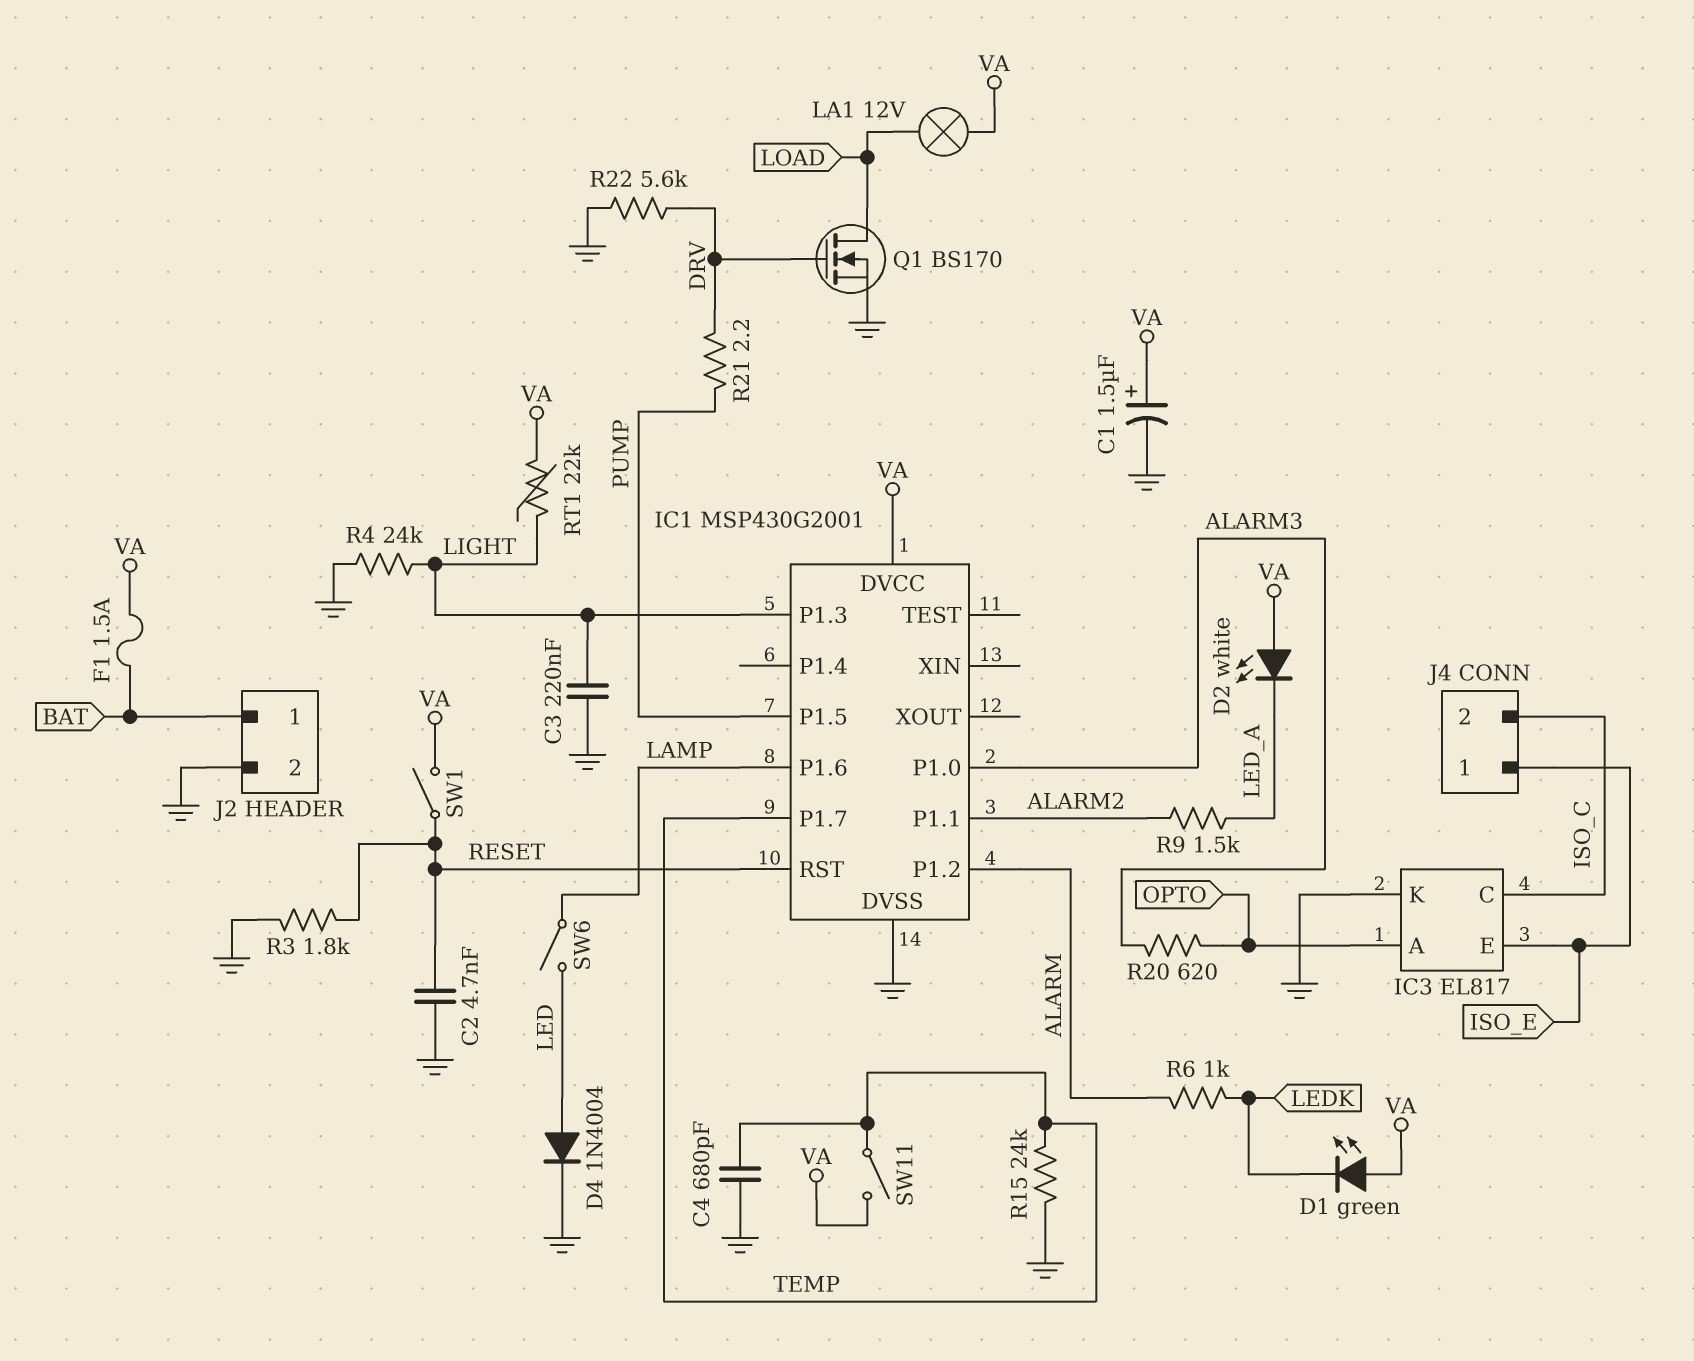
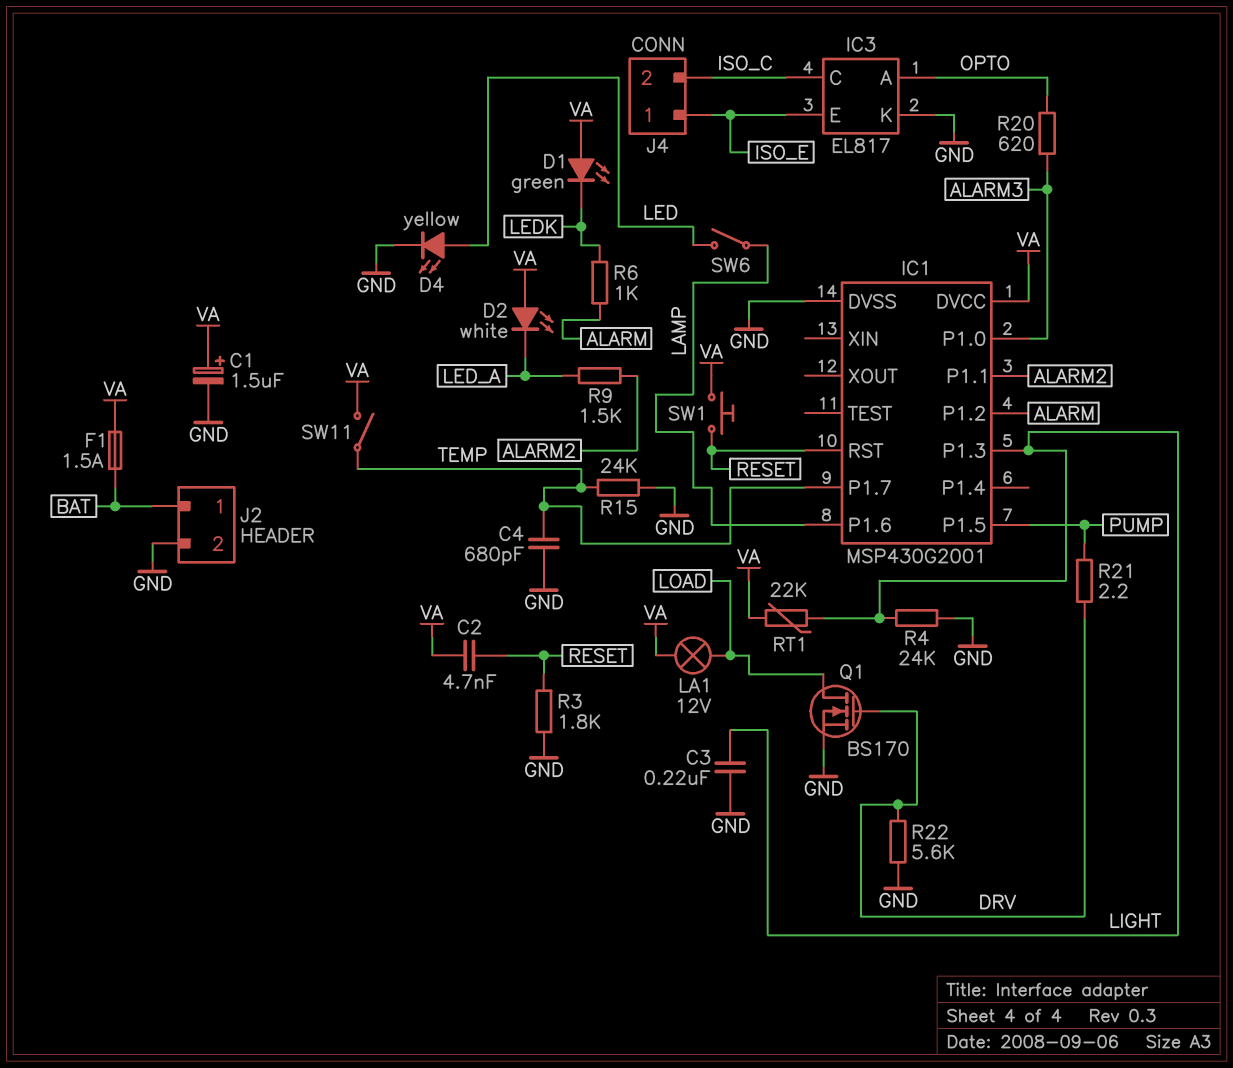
C2: 4.7nF (GND, RESET) -> 4.7nF (RESET, VA)
D4: diode 1N4004 (A LED, K GND) -> LED yellow (A LED, K GND)
SW1: switch (RESET, VA) -> button (RESET, VA)

